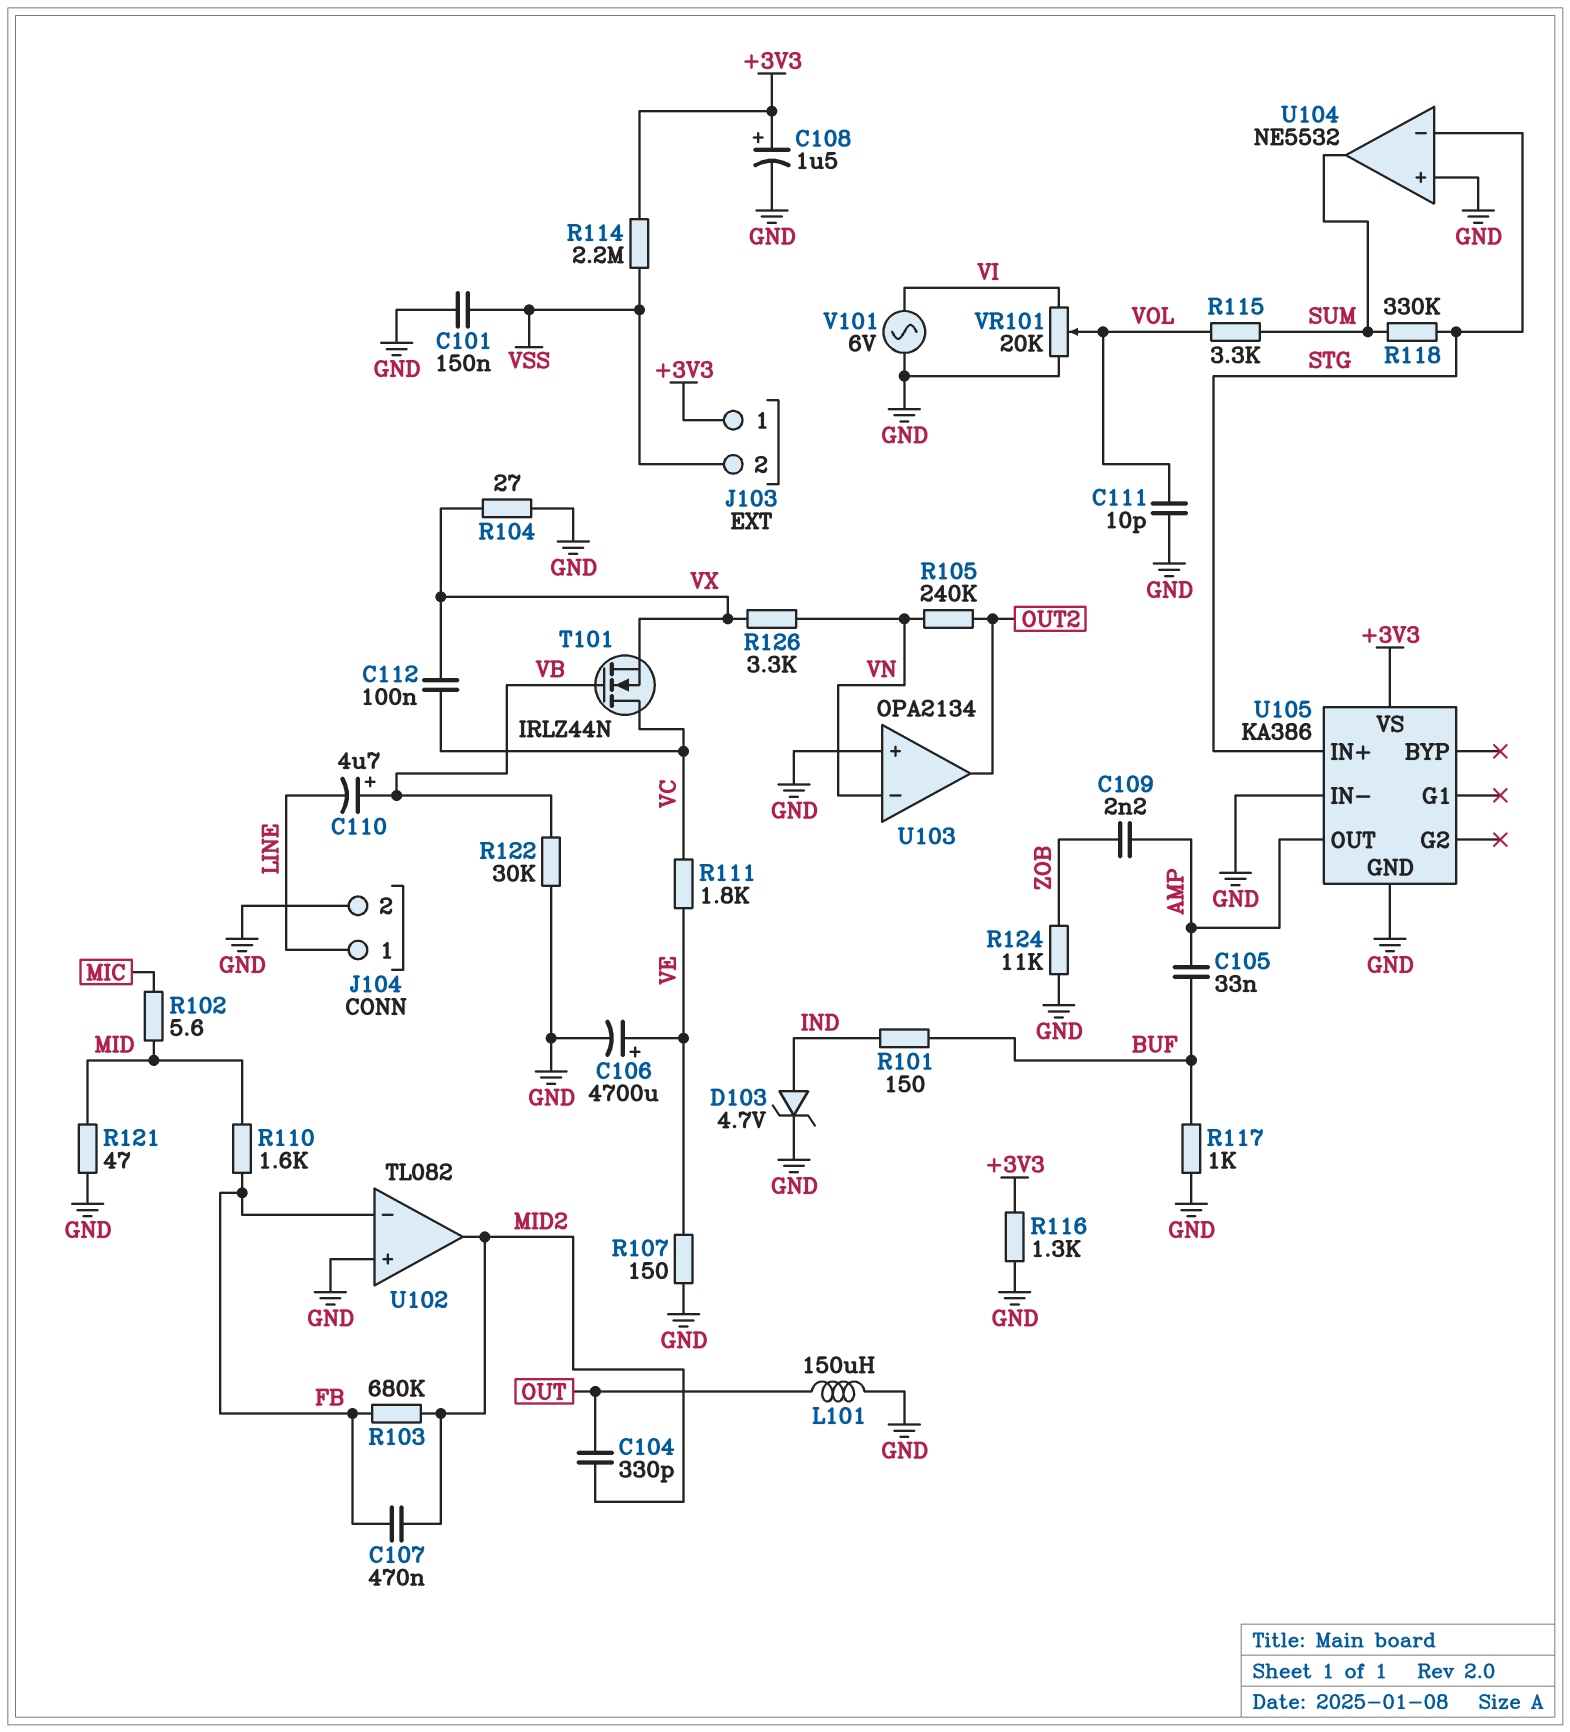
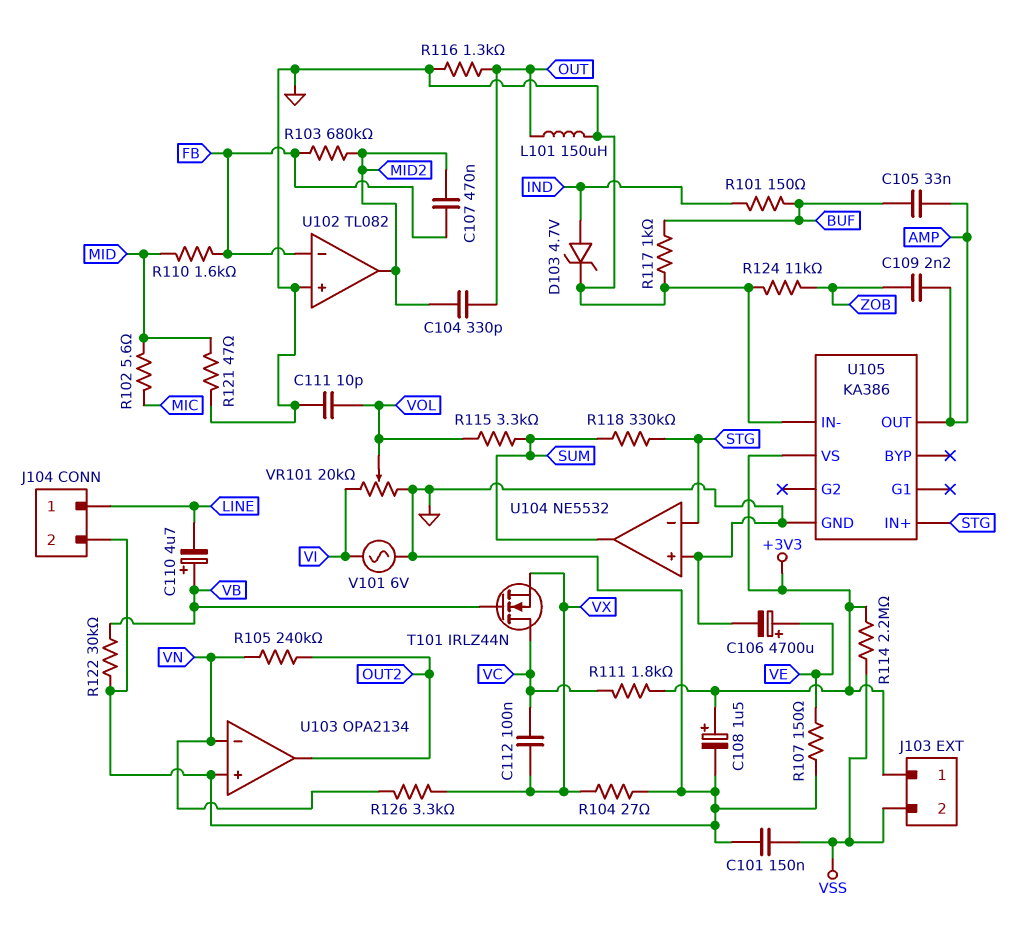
R111: 1.8k (VC, VE) -> 1.8k (+3V3, VC)
R116: 1.3k (+3V3, GND) -> 1.3k (GND, OUT)

